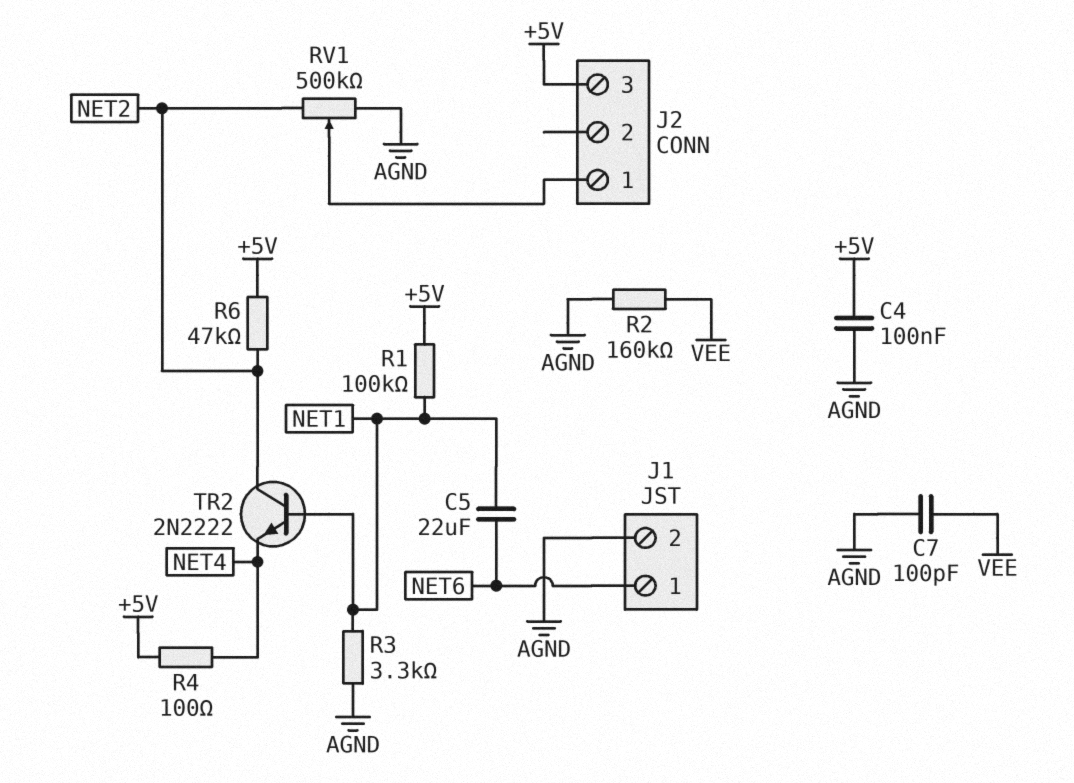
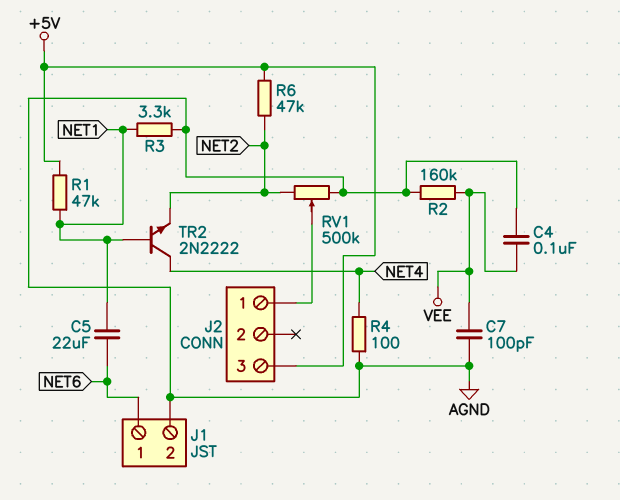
C4: 100nF (+5V, AGND) -> 100nF (AGND, VEE)
R1: 100k (+5V, NET1) -> 47k (+5V, NET1)
R4: 100 (+5V, NET4) -> 100 (AGND, NET4)
TR2: NPN 2N2222 (B NET1, C NET2, E NET4) -> NPN 2N2222 (B NET1, C NET4, E NET2)

